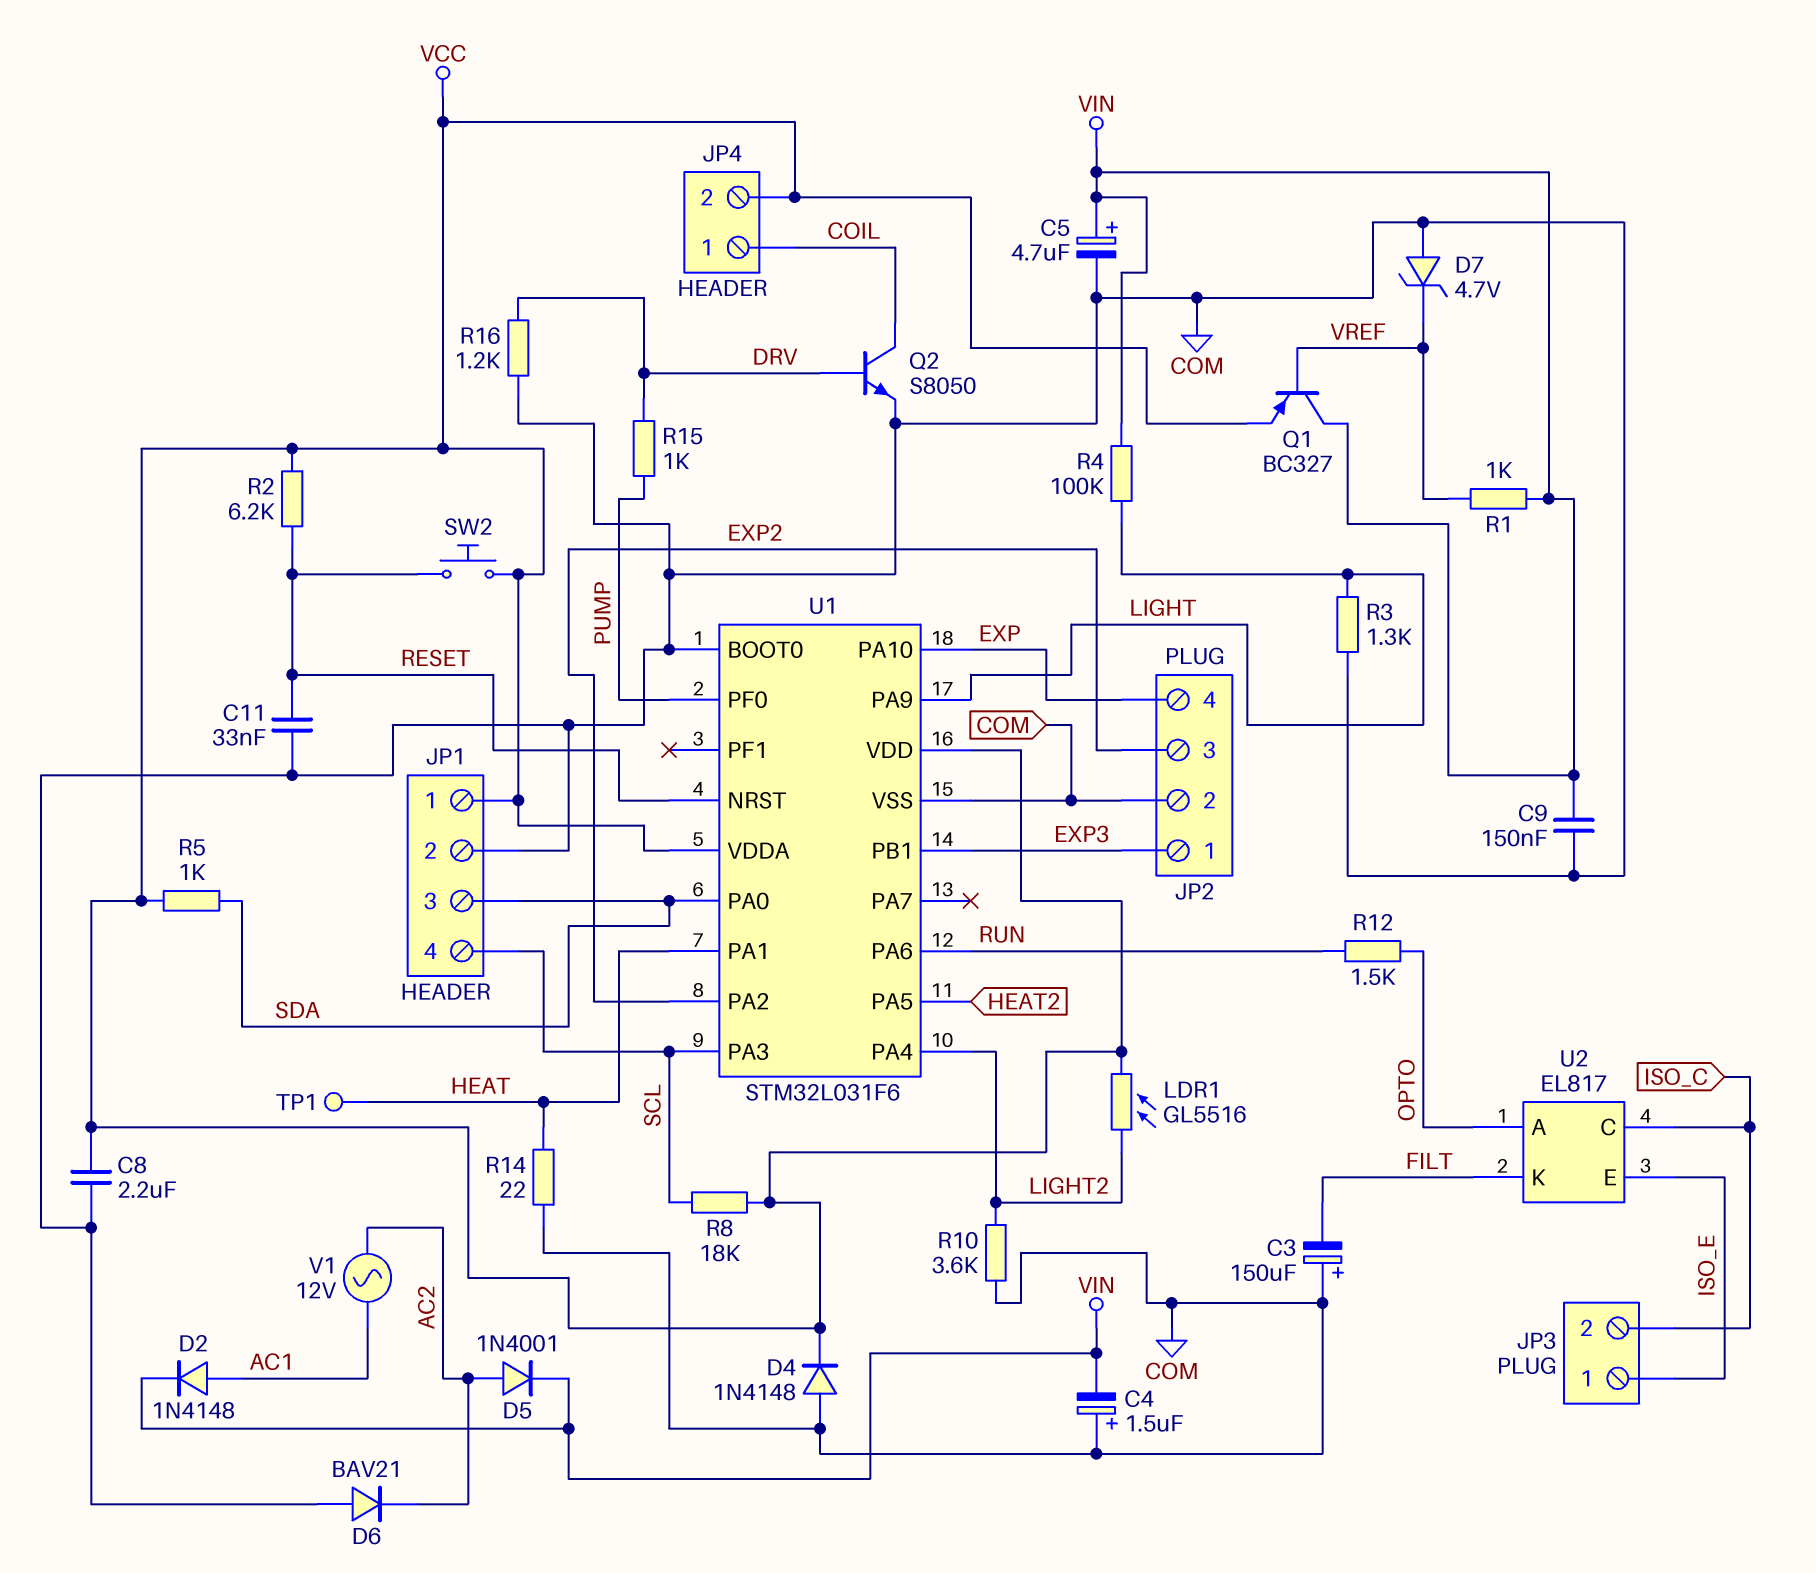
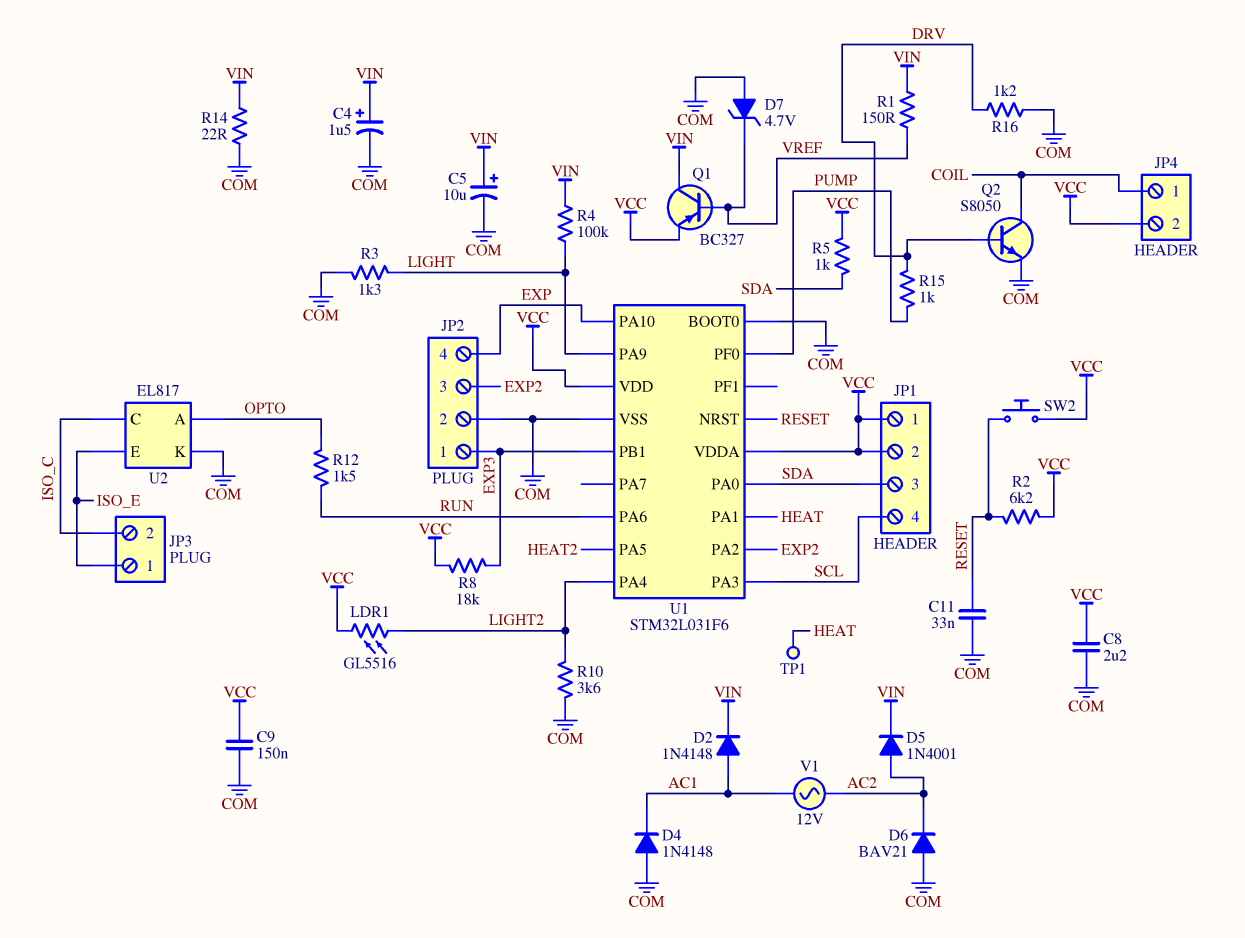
C3: 150uF (plus COM, minus FILT) -> none
C4: 1.5uF (plus COM, minus VIN) -> 1.5uF (plus VIN, minus COM)
C5: 4.7uF (plus VIN, minus COM) -> 10uF (plus VIN, minus COM)
C9: 150nF (COM, VIN) -> 150nF (COM, VCC)
D4: diode 1N4148 (A COM, K VCC) -> diode 1N4148 (A COM, K AC1)
JP1 pin 2: COM -> VCC
R1: 1k (VIN, VREF) -> 150 (VIN, VREF)
R8: 18k (SCL, VCC) -> 18k (EXP3, VCC)
R14: 22 (COM, HEAT) -> 22 (COM, VIN)
U2 pin K: FILT -> COM

